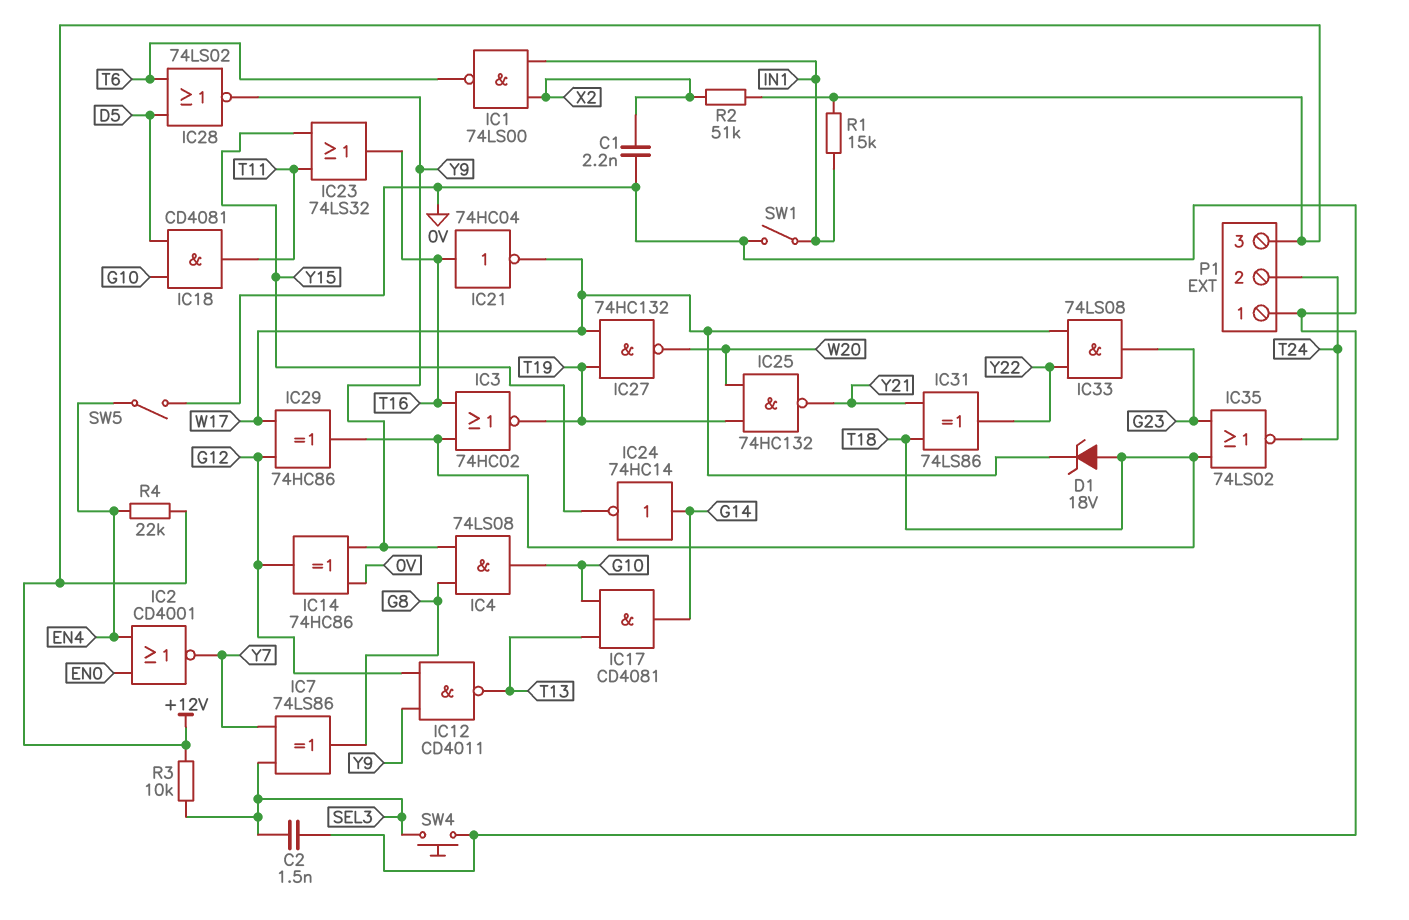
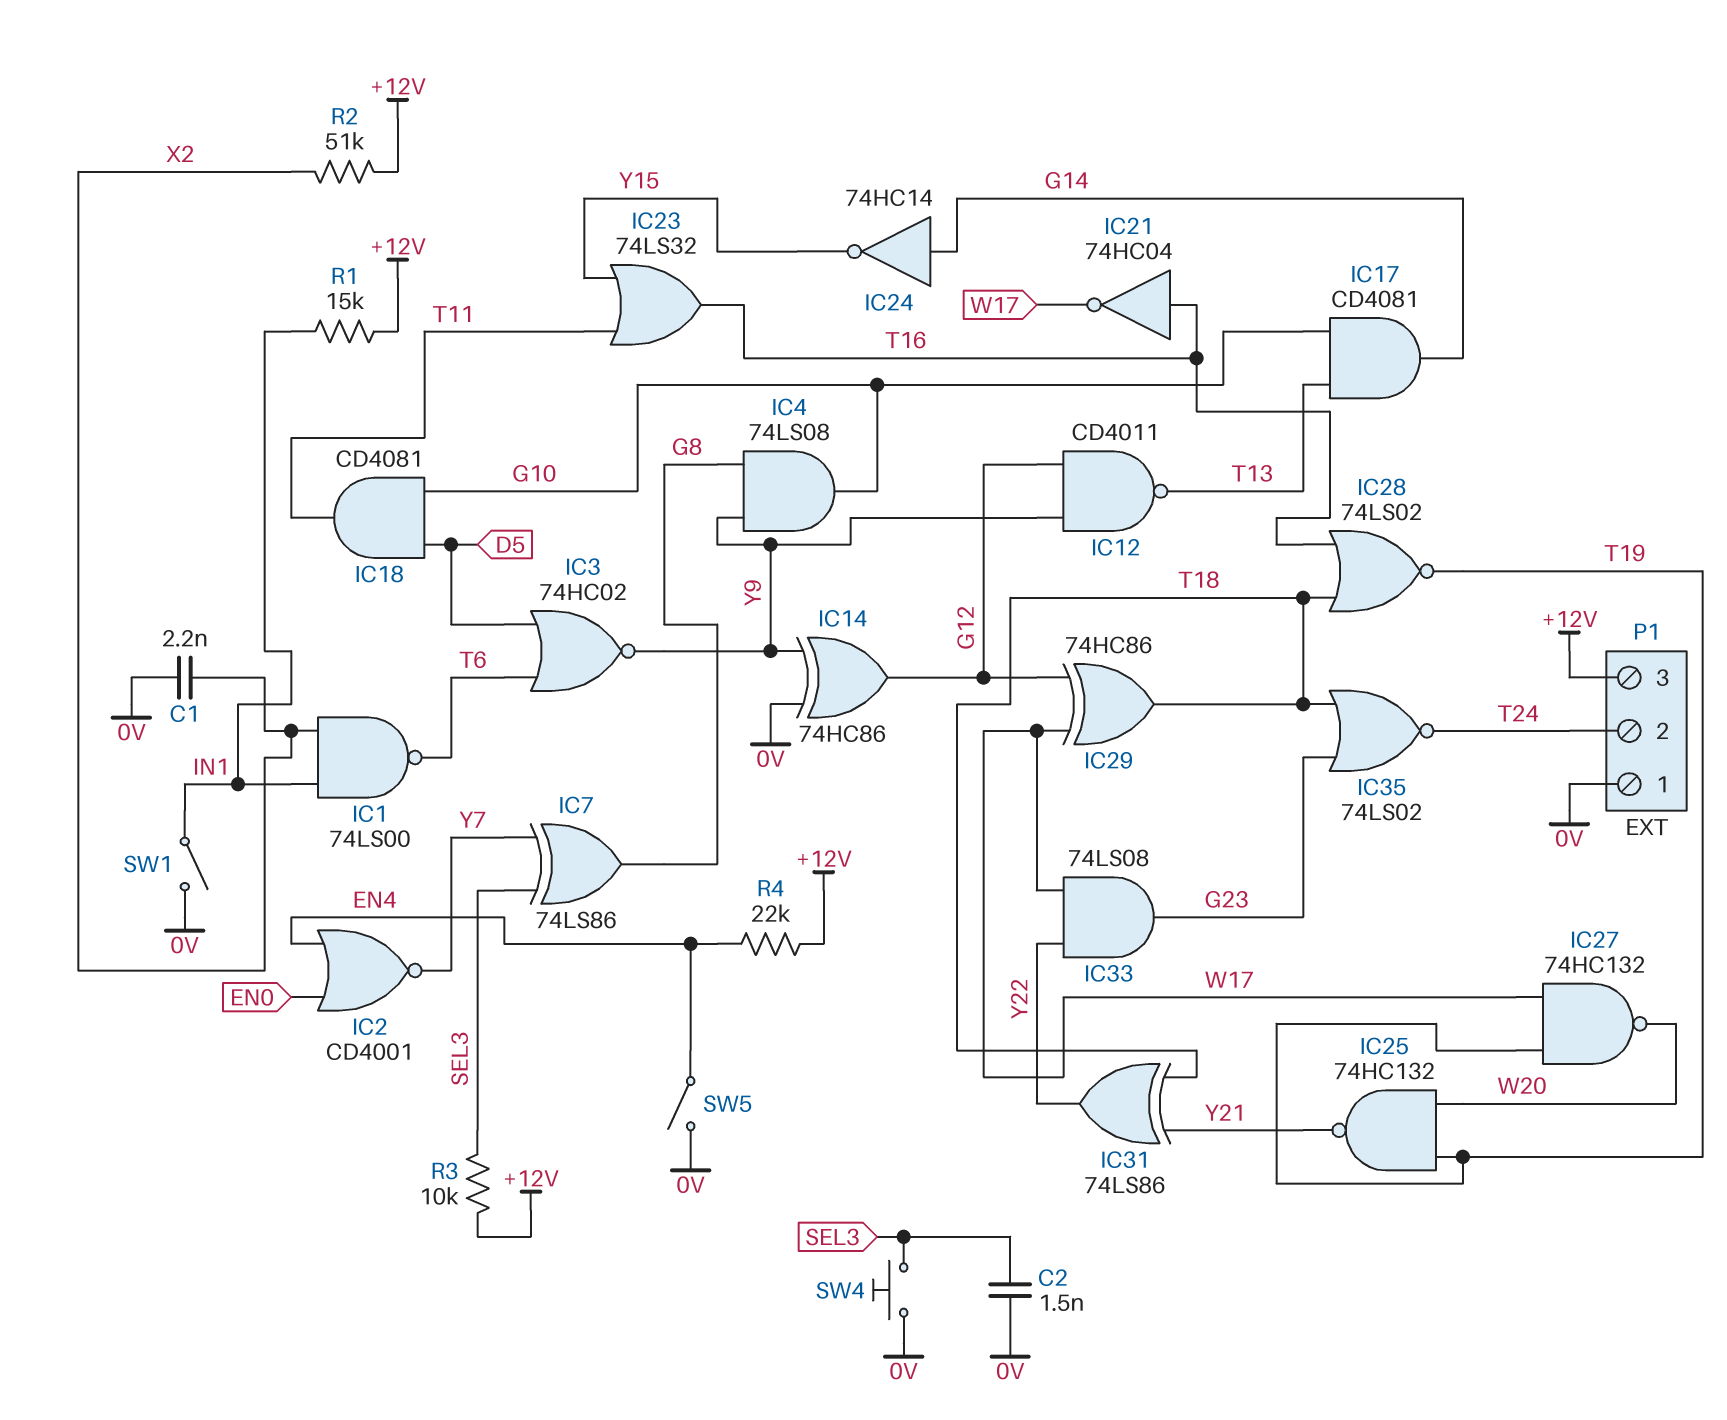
D1: zener 18V (A T18, K W17) -> none
IC3: NOR 74HC02 (in T16, in T18, out T19) -> NOR 74HC02 (in D5, in T6, out Y9)
IC28: NOR 74LS02 (in D5, in T6, out Y9) -> NOR 74LS02 (in T16, in T18, out T19)

